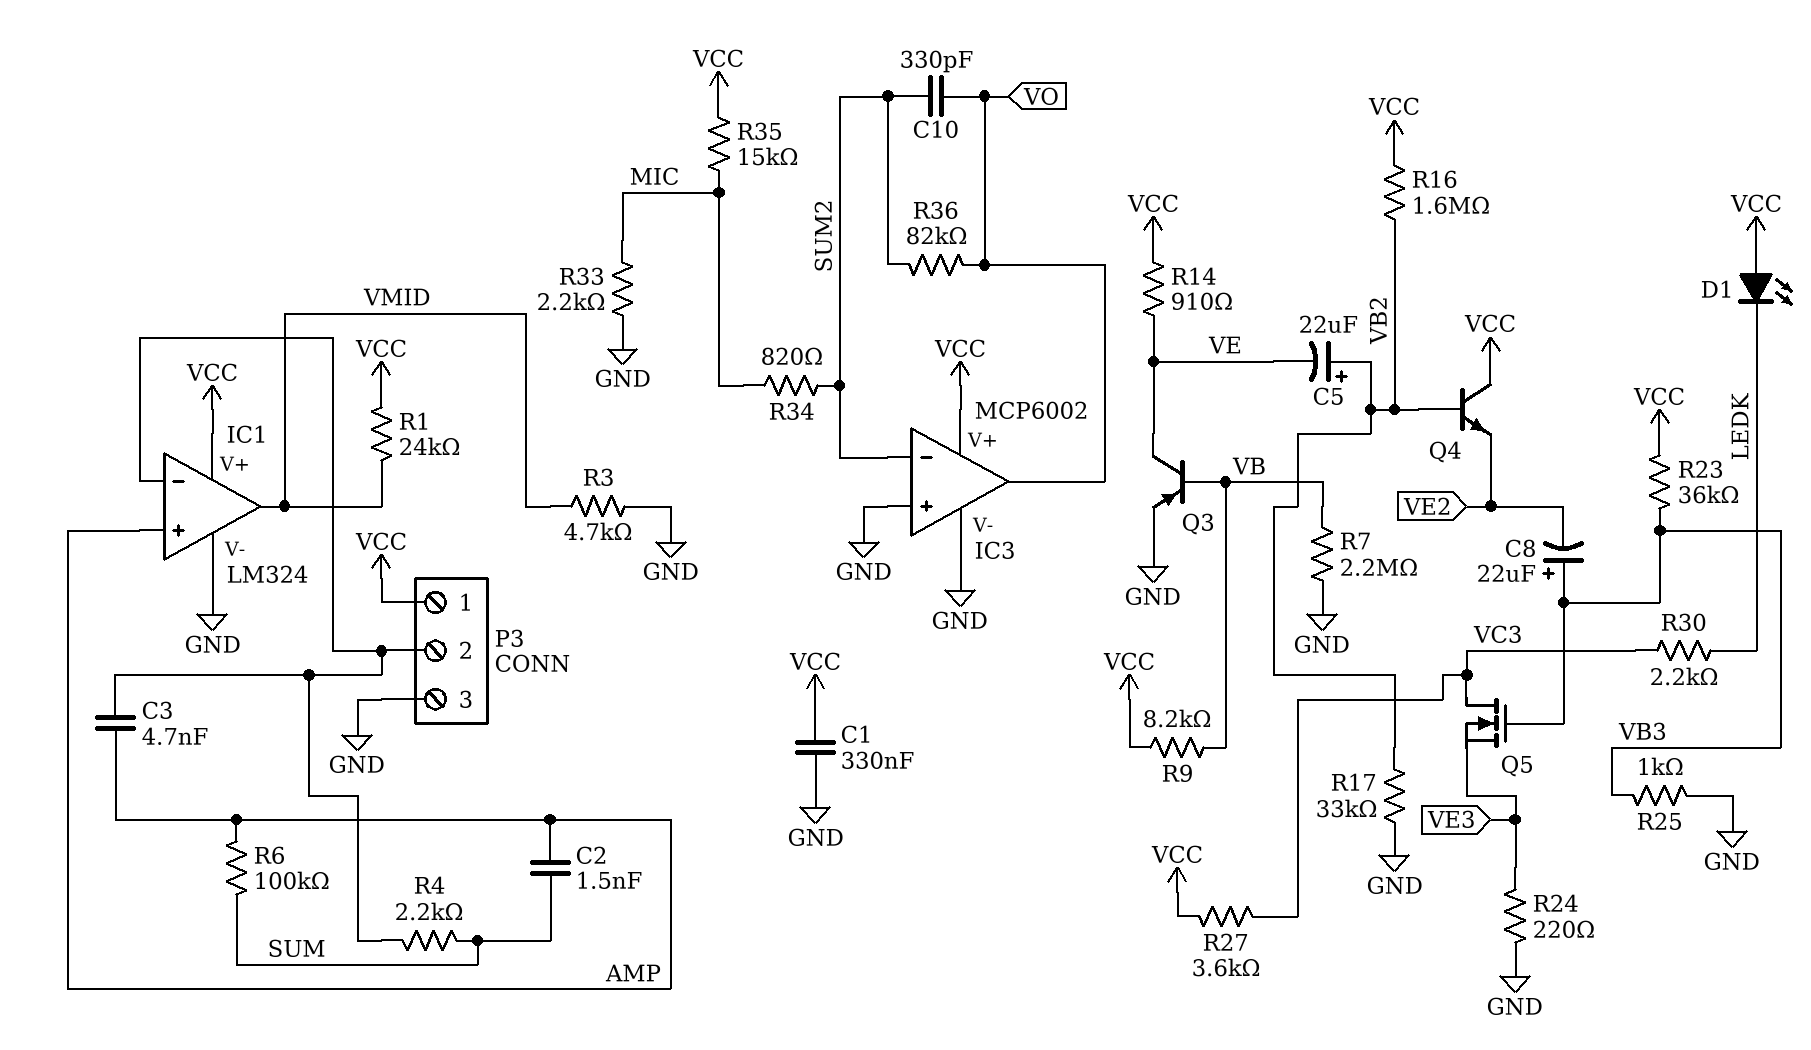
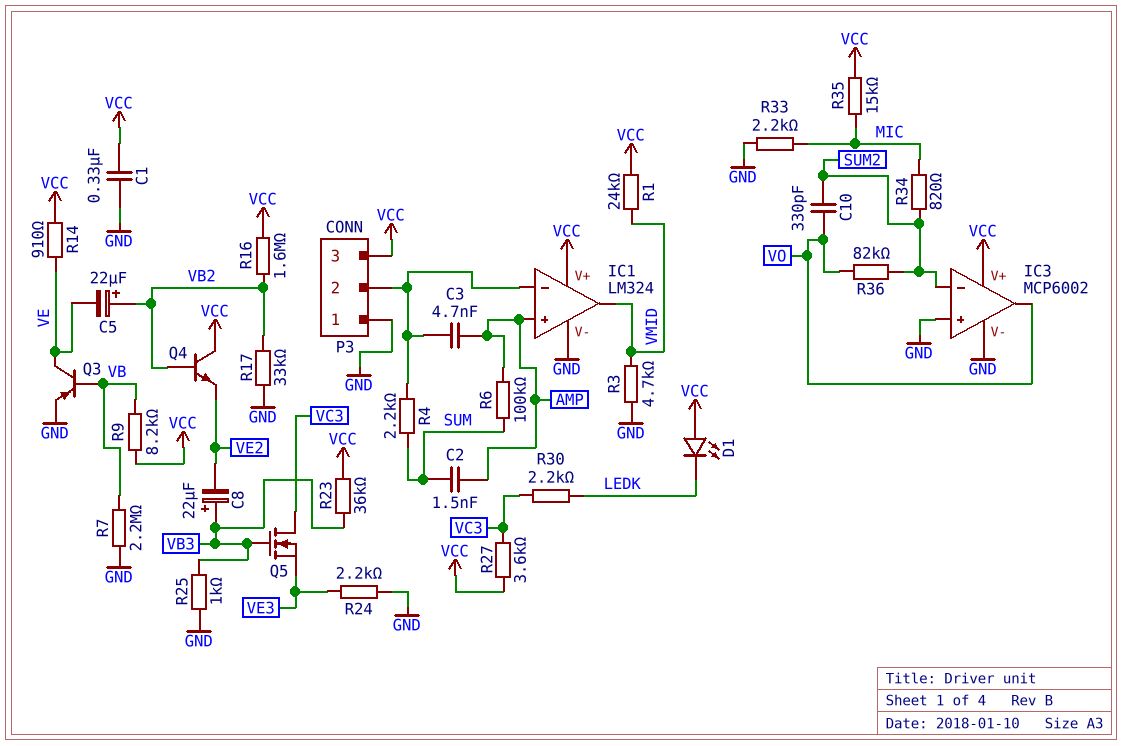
P3 pin 1: VCC -> GND
P3 pin 3: GND -> VCC
R24: 220 (GND, VE3) -> 2.2k (GND, VE3)

